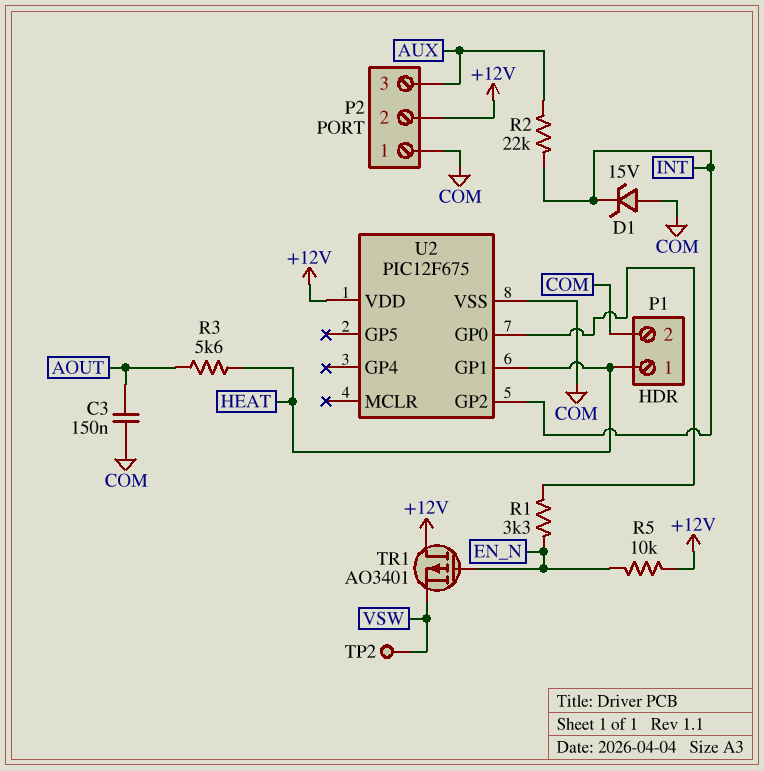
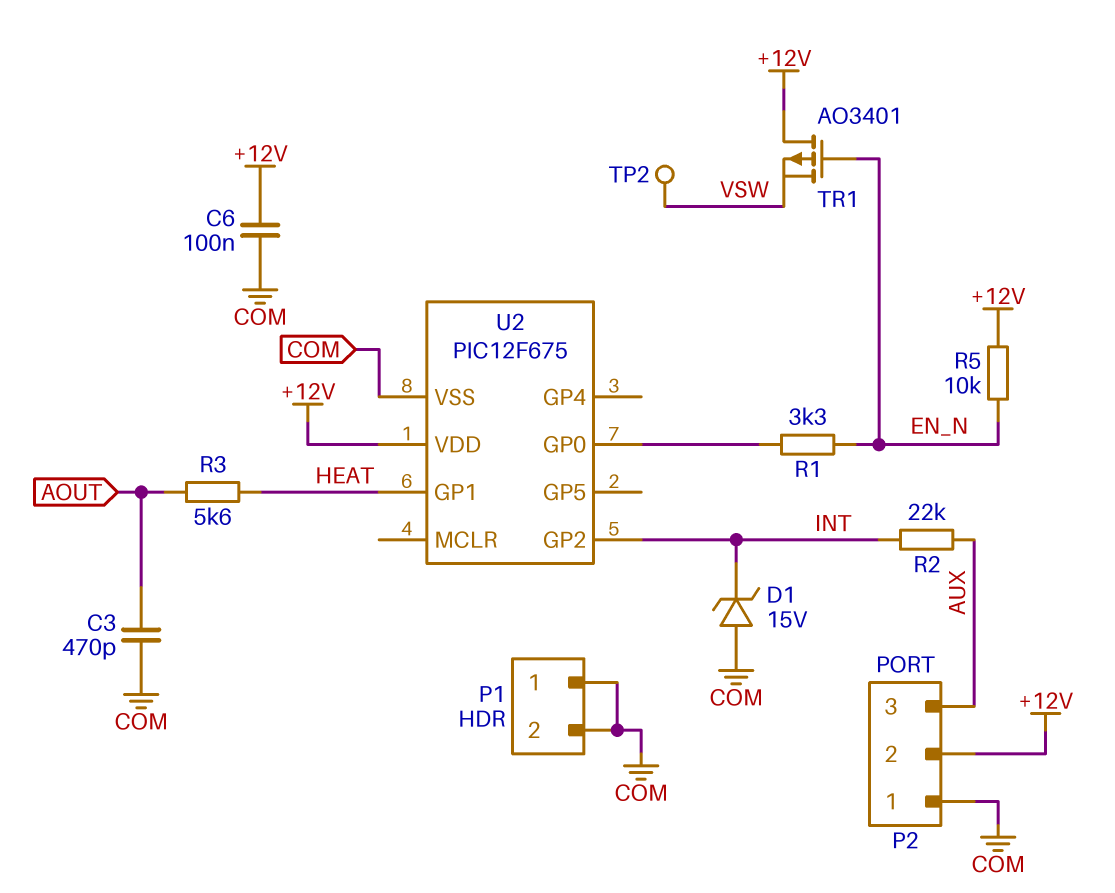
C3: 150nF (AOUT, COM) -> 470pF (AOUT, COM)
C6: none -> 100nF (+12V, COM)
P1 pin 1: HEAT -> COM

